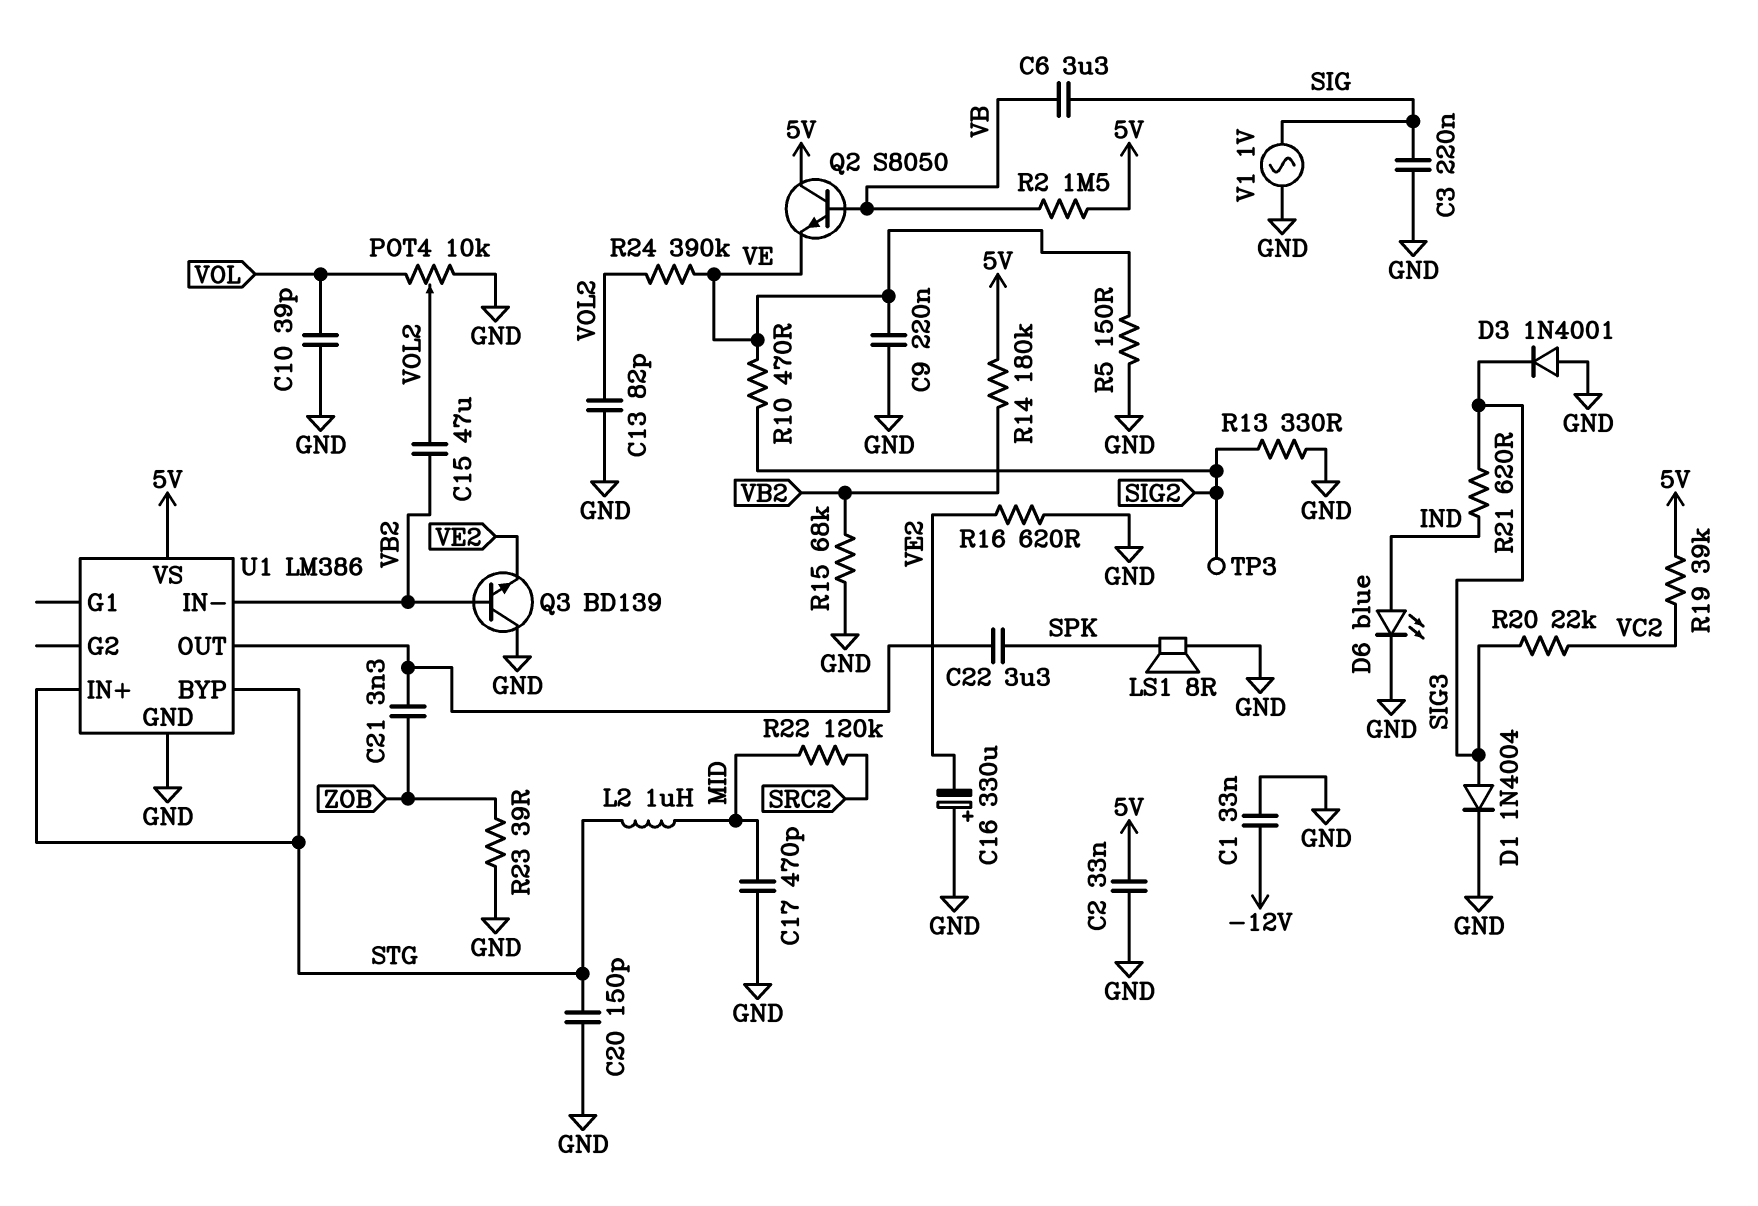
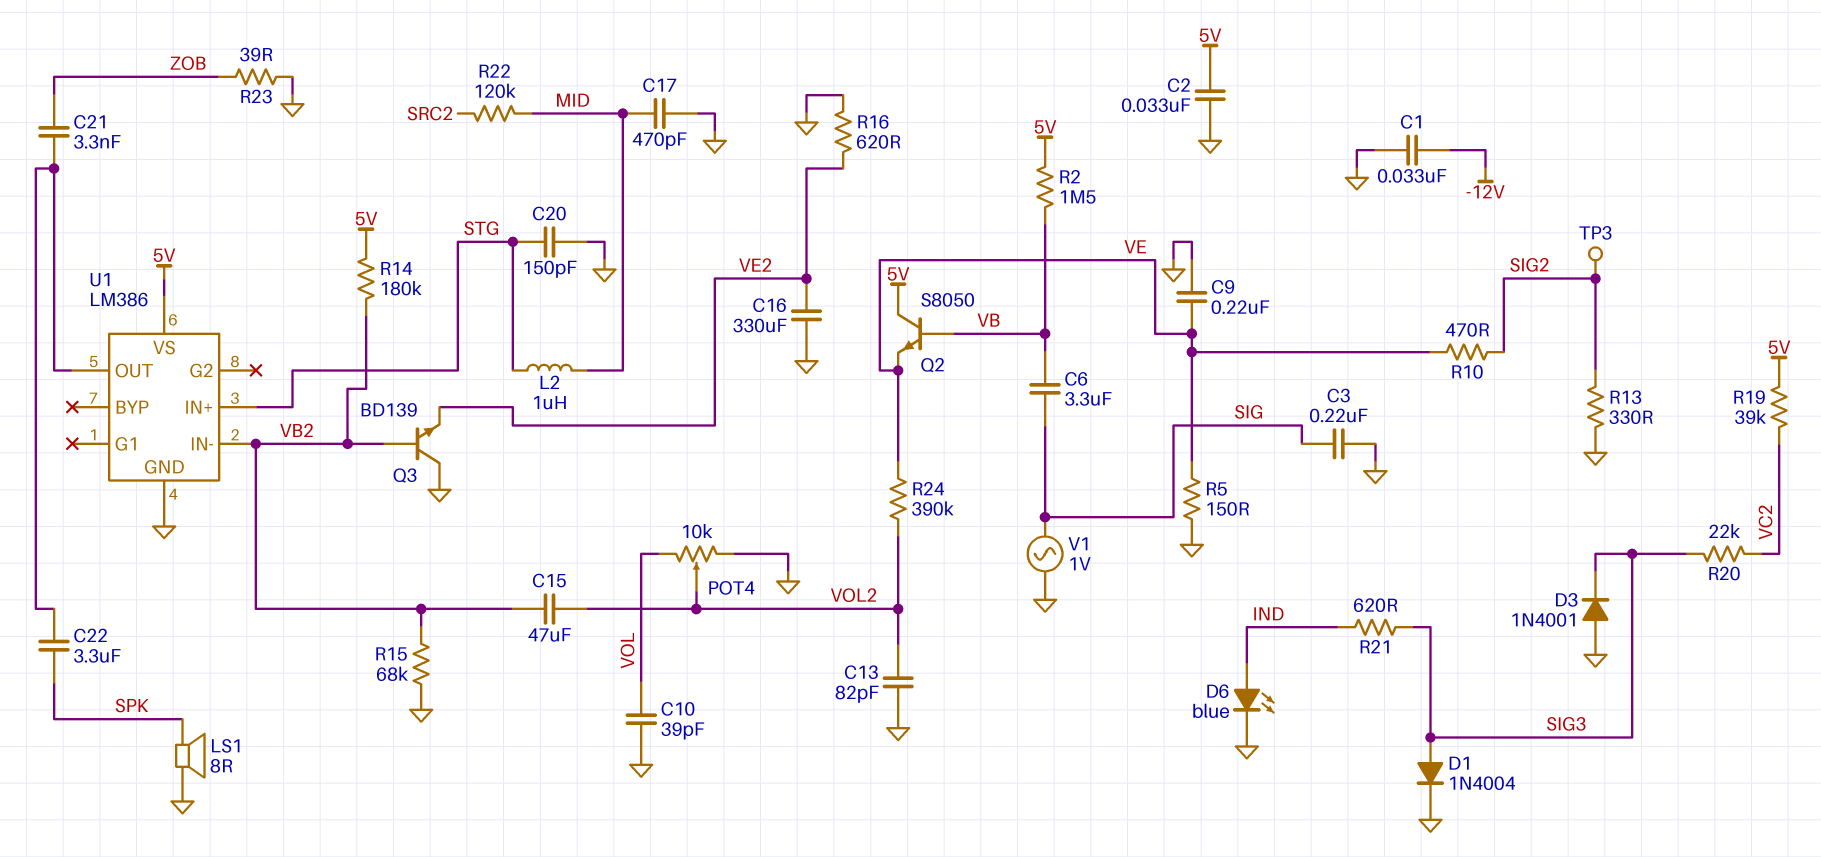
C16: 330uF (plus GND, minus VE2) -> 330uF (GND, VE2)
U1 pin BYP: STG -> none

